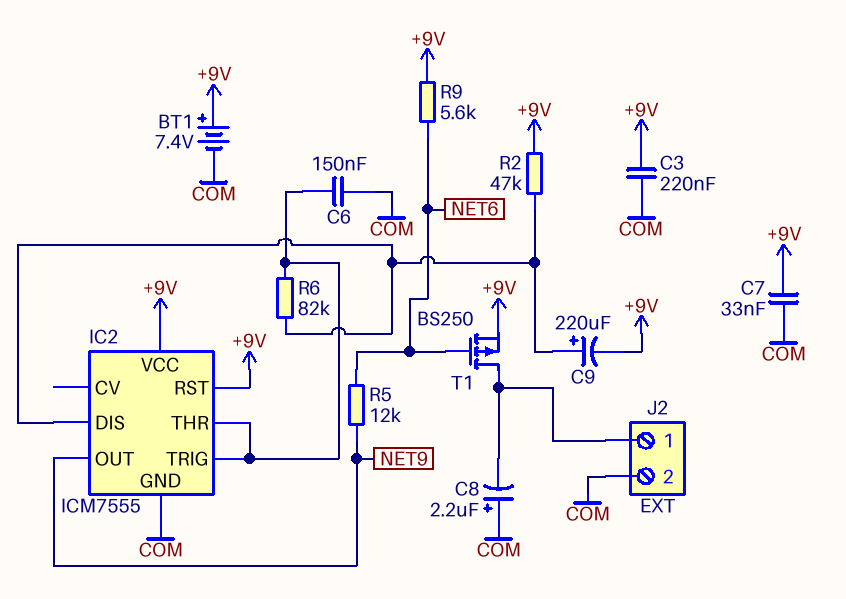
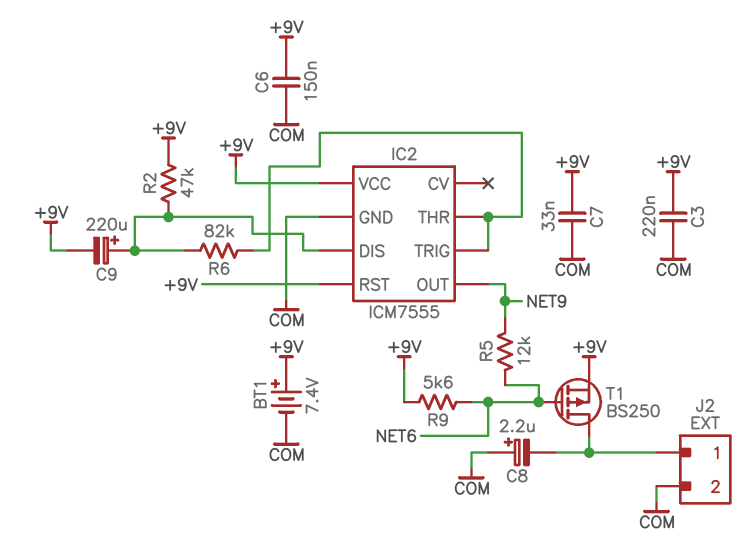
C6: 150nF (COM, IC2/THR) -> 150nF (+9V, COM)

